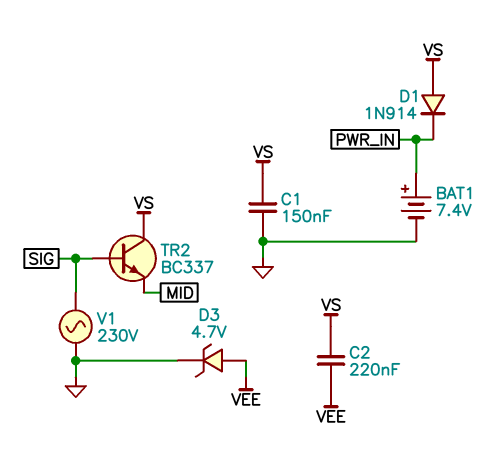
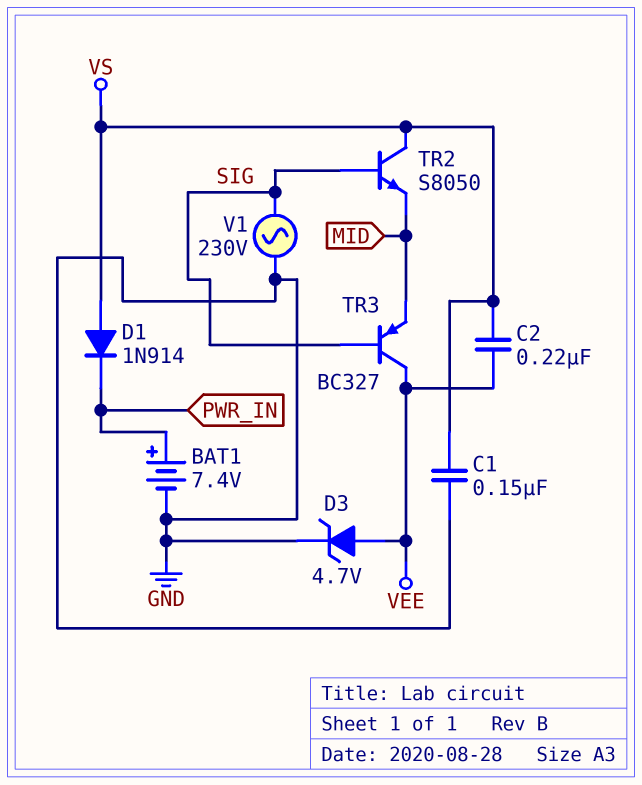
TR2: NPN BC337 (B SIG, C VS, E MID) -> NPN S8050 (B SIG, C VS, E MID)
TR3: none -> PNP BC327 (B SIG, C VEE, E MID)

